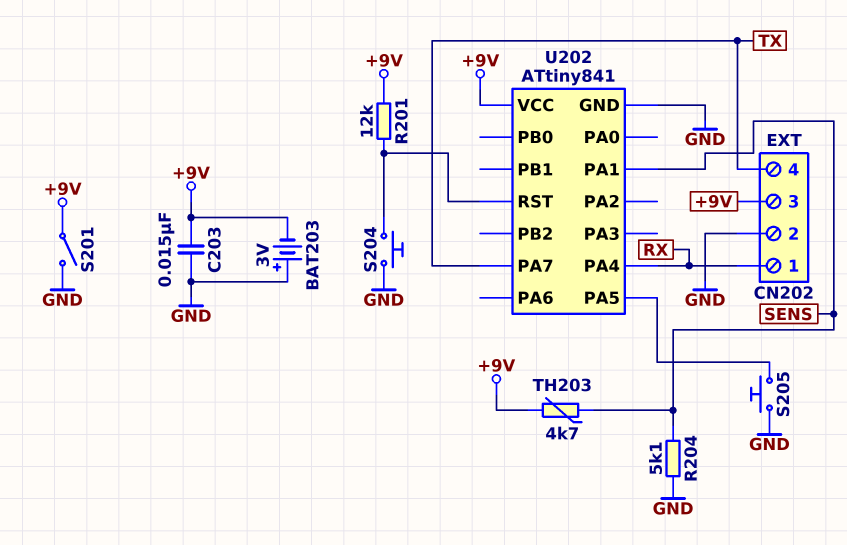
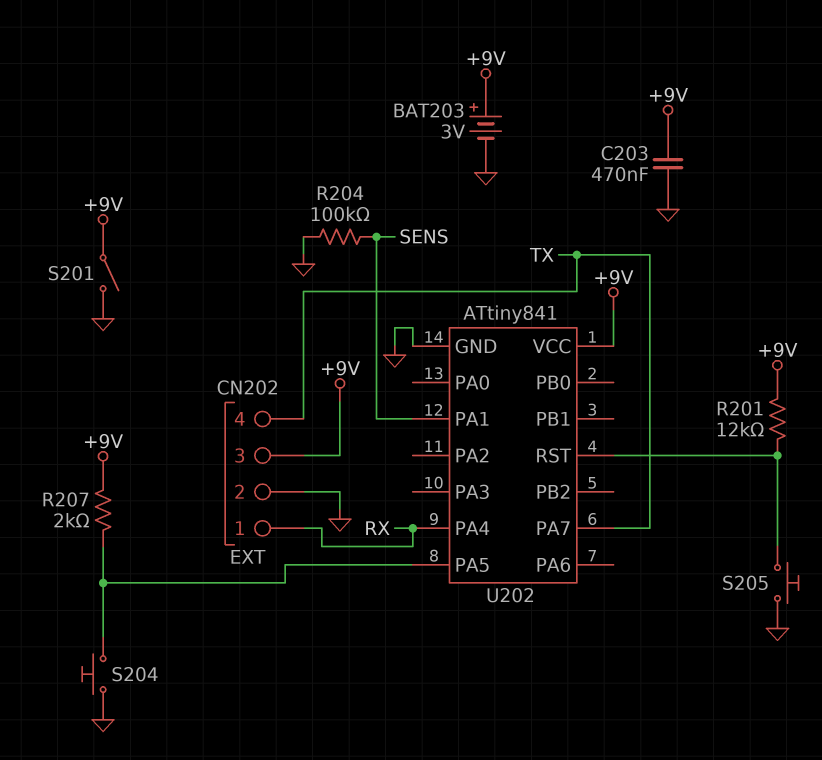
BAT203: 3V (plus GND, minus +9V) -> 3V (plus +9V, minus GND)
C203: 15nF (+9V, GND) -> 470nF (+9V, GND)
R204: 5.1k (GND, SENS) -> 100k (GND, SENS)
R207: none -> 2k (+9V, U202/PA5)
S204: button (GND, U202/RST) -> button (GND, U202/PA5)
S205: button (GND, U202/PA5) -> button (GND, U202/RST)
TH203: 4.7k (+9V, SENS) -> none

